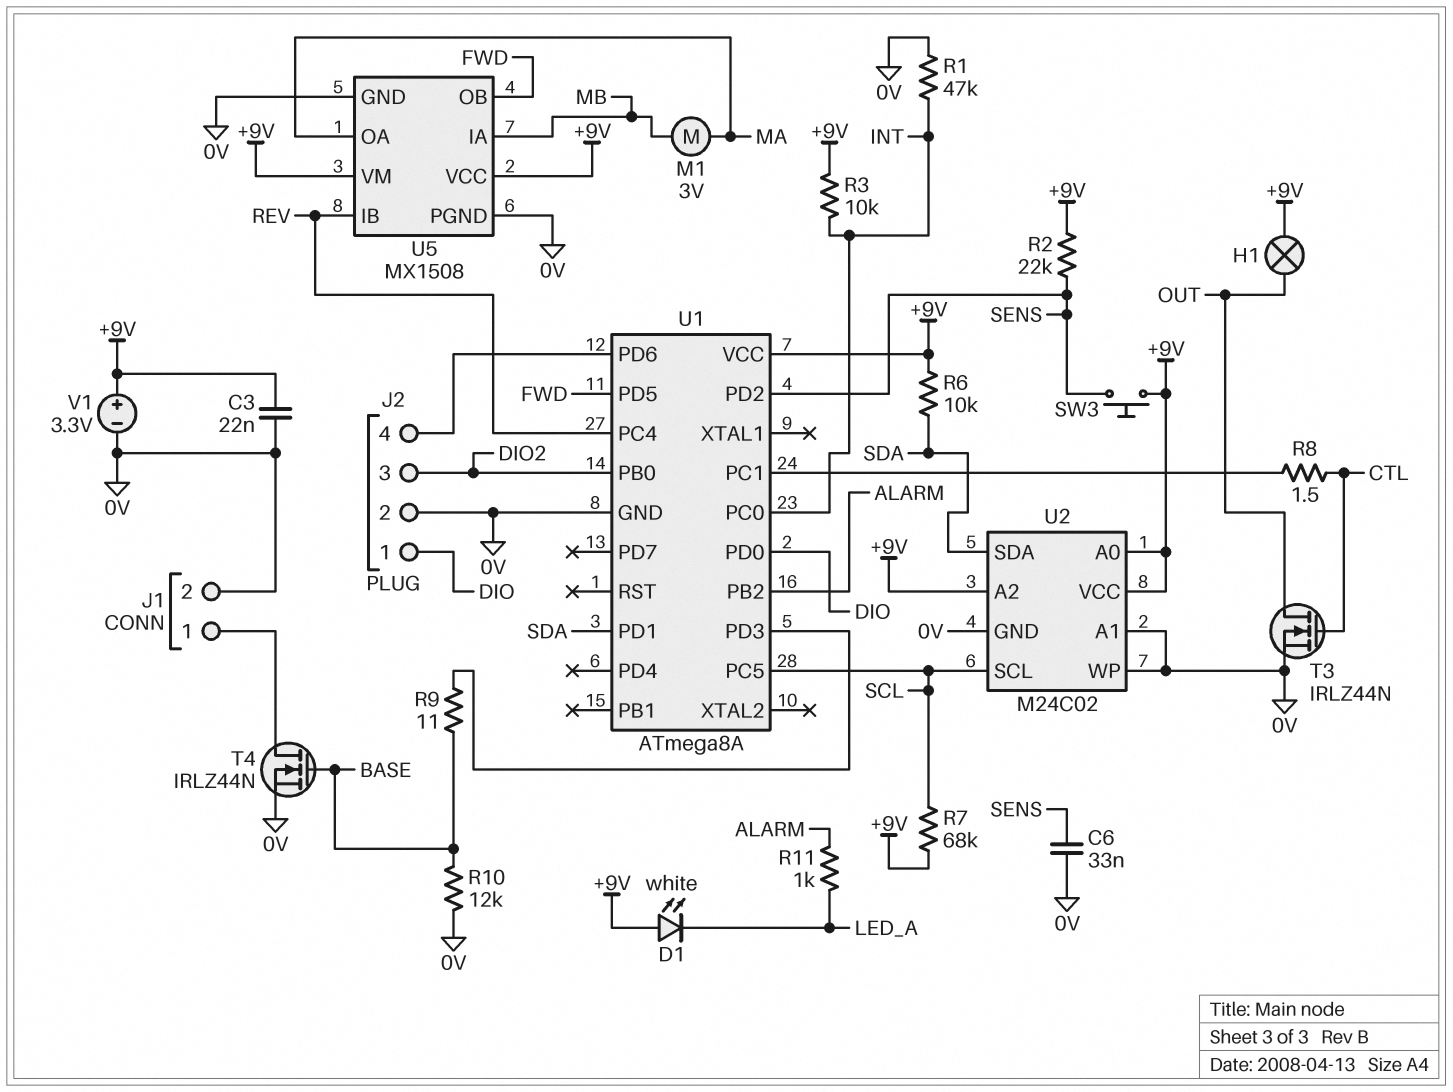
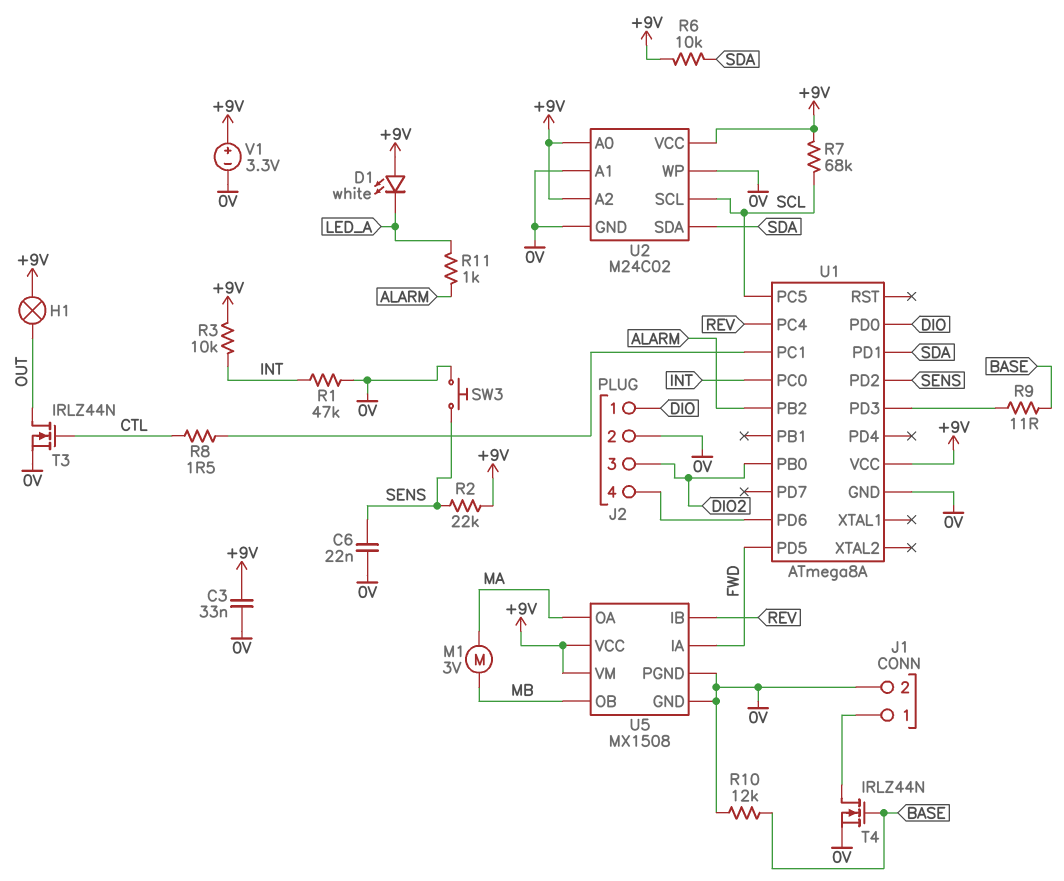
C3: 22nF (+9V, 0V) -> 33nF (+9V, 0V)
C6: 33nF (0V, SENS) -> 22nF (0V, SENS)
SW3: button (+9V, SENS) -> button (0V, SENS)
U5 pin IA: MB -> FWD
U5 pin OB: FWD -> MB

